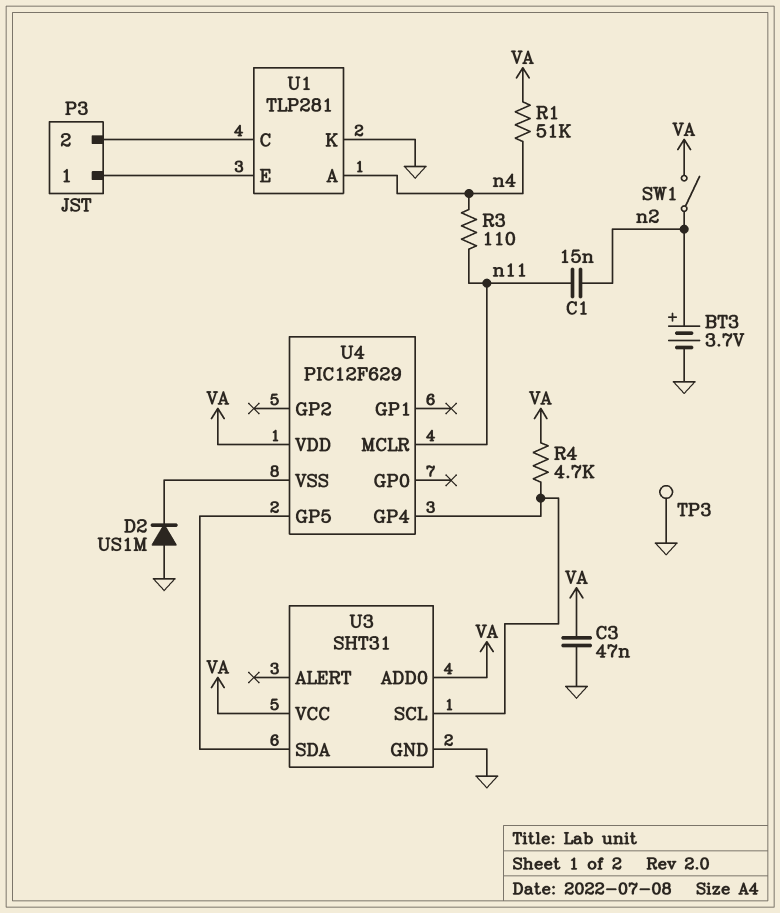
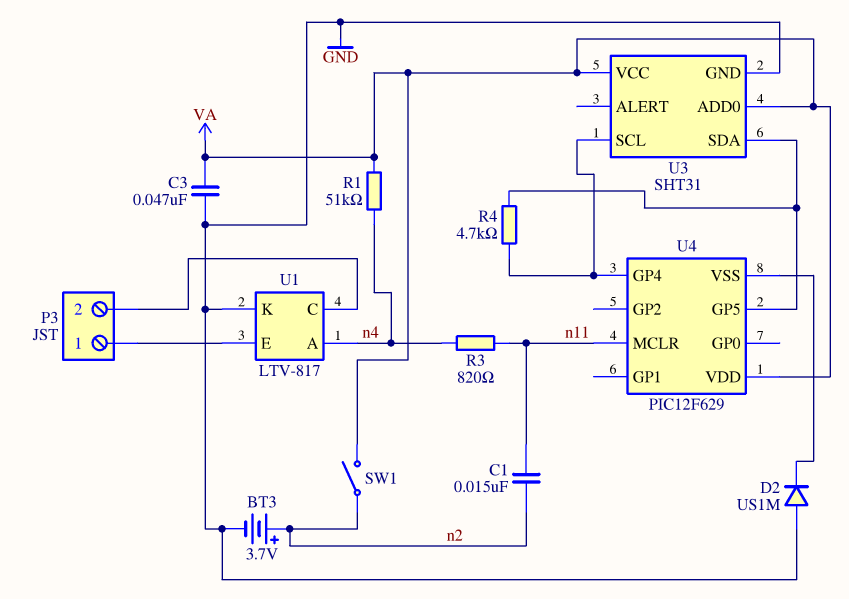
R3: 110 (n4, n11) -> 820 (n4, n11)
R4: 4.7k (U3/SCL, VA) -> 4.7k (U3/SCL, U3/SDA)
TP3: test point (GND) -> none
U1: TLP281 -> LTV-817

